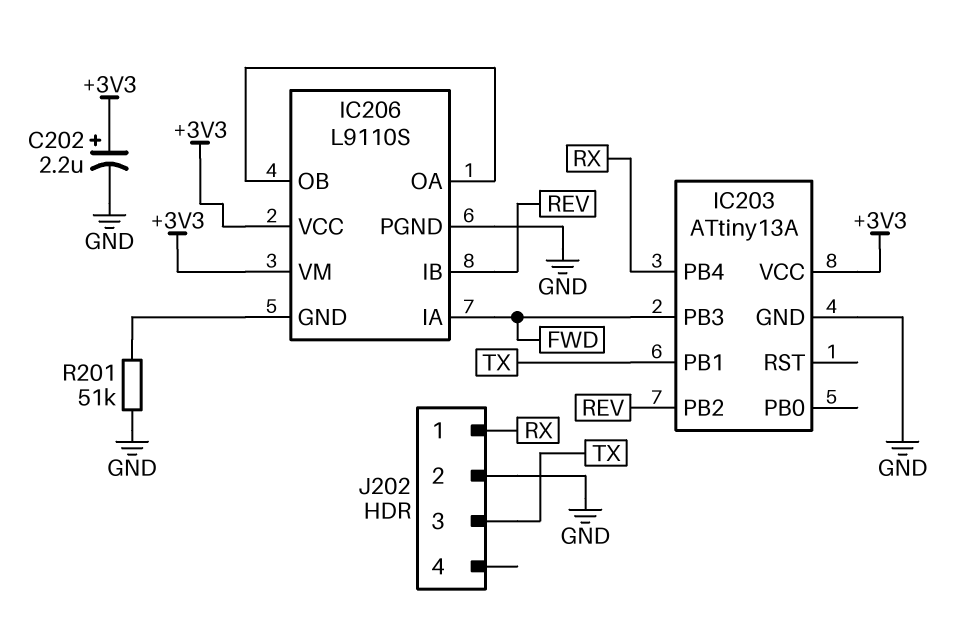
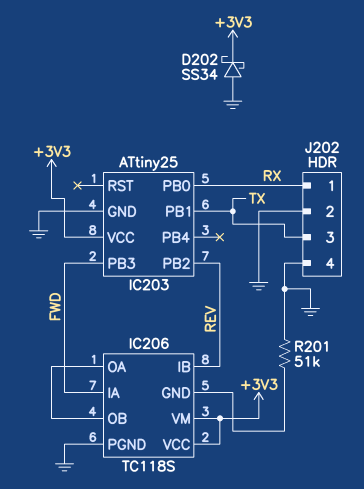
C202: 2.2uF (plus +3V3, minus GND) -> none
D202: none -> schottky SS34 (A GND, K +3V3)
IC203: ATtiny13A -> ATtiny25
IC203 pin PB0: none -> RX
IC203 pin PB4: RX -> none
IC206: L9110S -> TC118S
J202 pin 4: none -> GND

